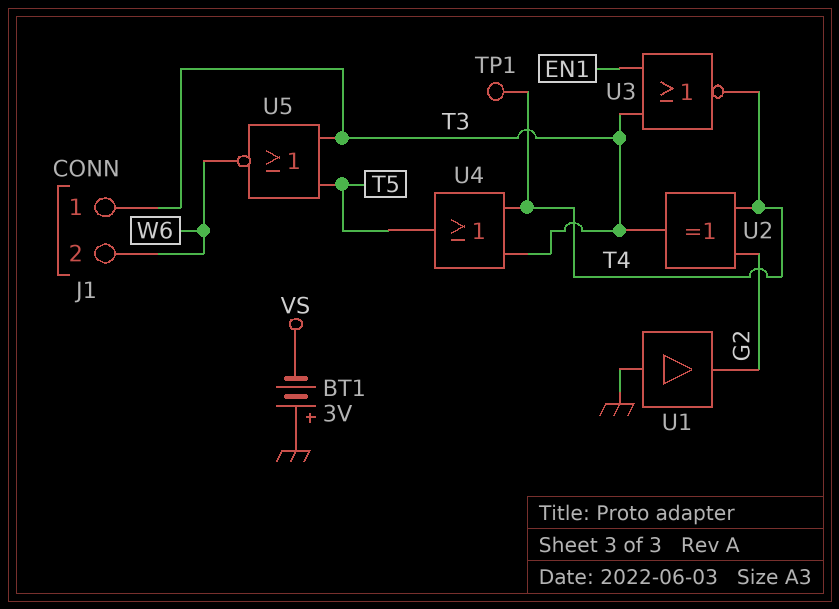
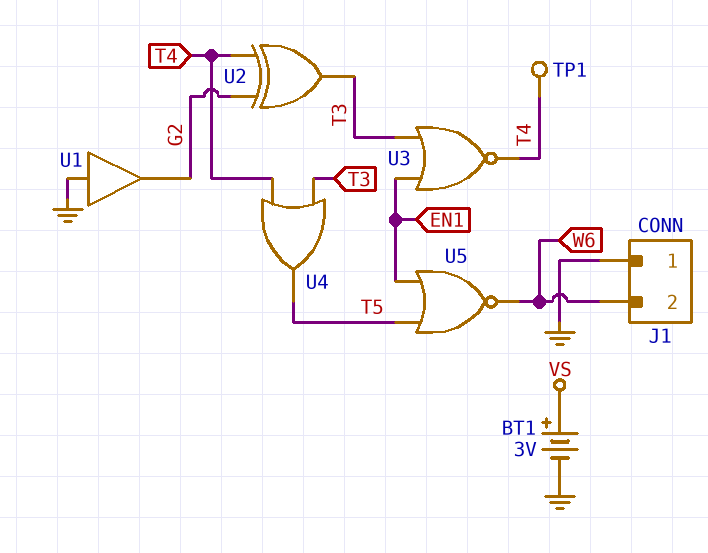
BT1: 3V (plus GND, minus VS) -> 3V (plus VS, minus GND)
J1 pin 1: T3 -> GND
U5: NOR (in T3, in T5, out W6) -> NOR (in EN1, in T5, out W6)

